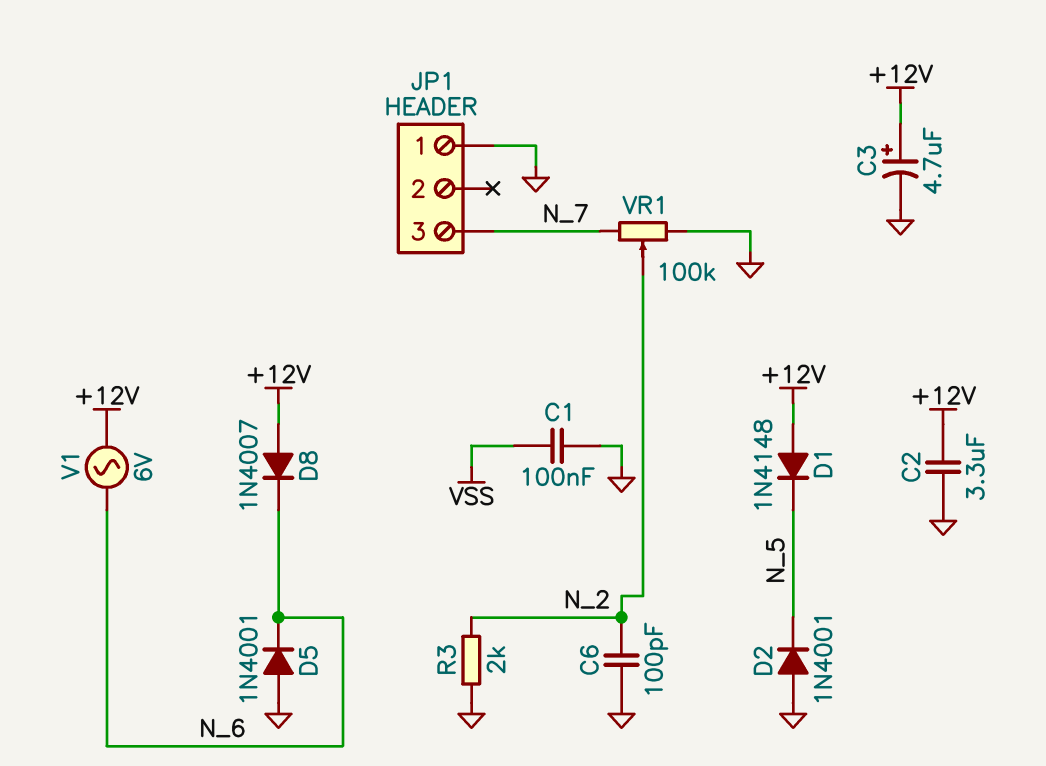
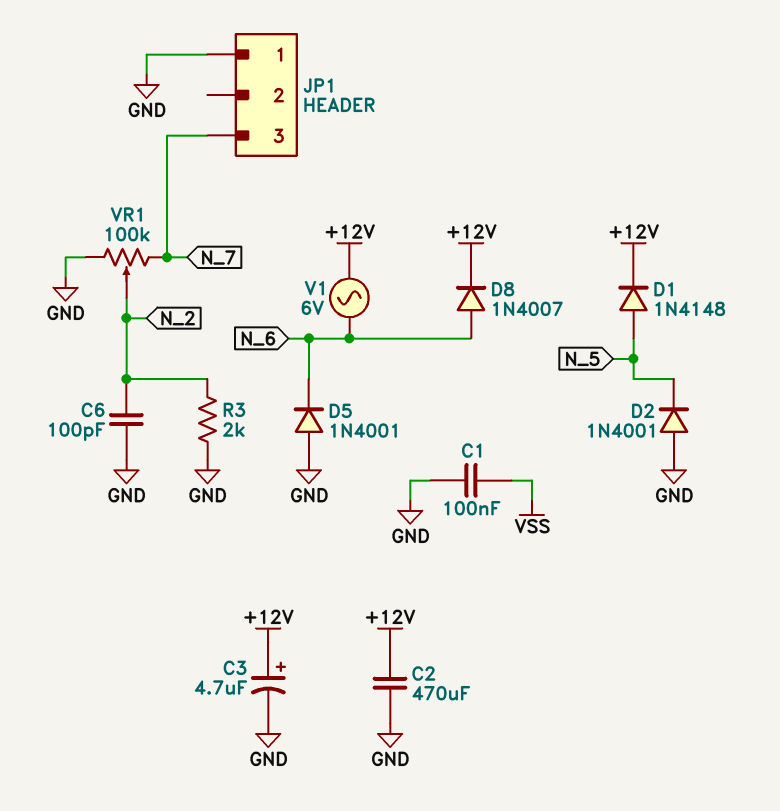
C2: 3.3uF (+12V, GND) -> 470uF (+12V, GND)
D1: diode 1N4148 (A +12V, K N_5) -> diode 1N4148 (A N_5, K +12V)
D8: diode 1N4007 (A +12V, K N_6) -> diode 1N4007 (A N_6, K +12V)

